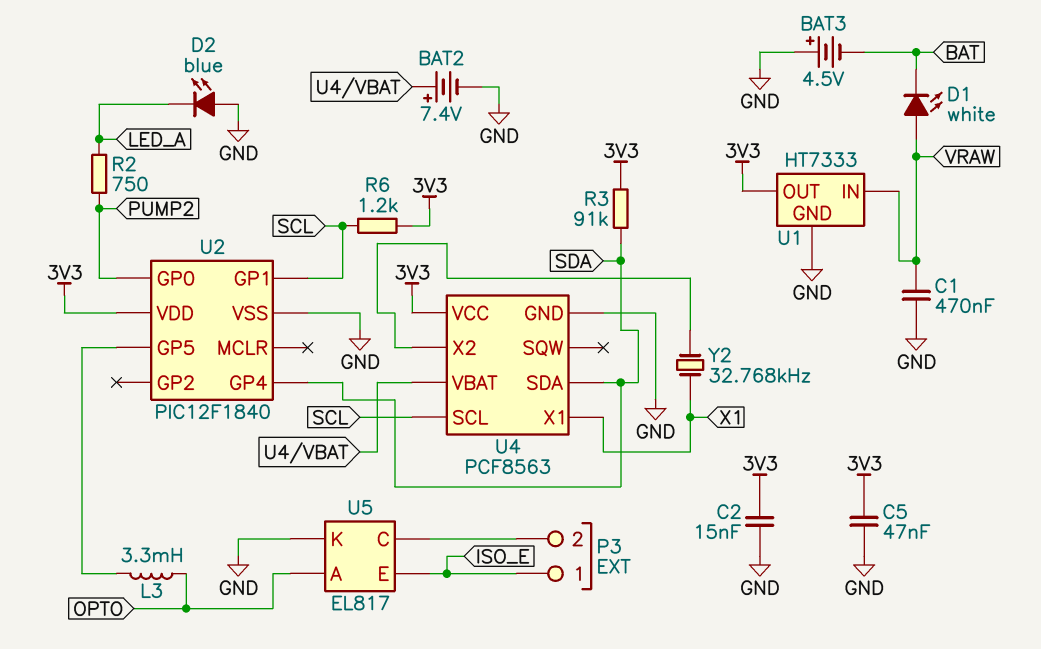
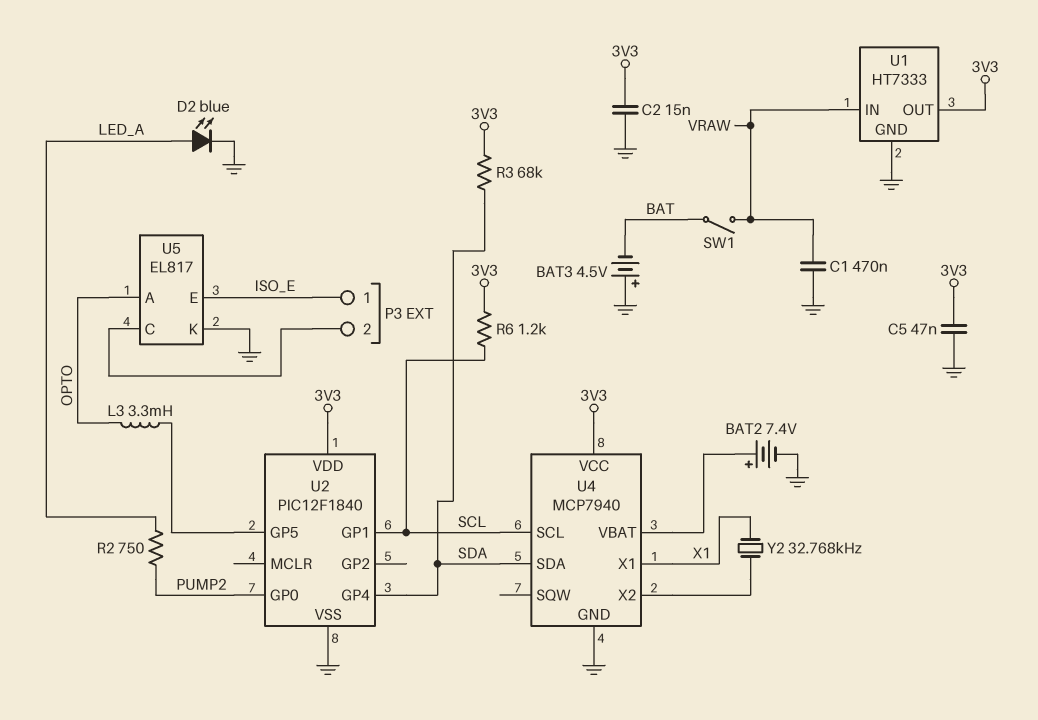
D1: LED white (A VRAW, K BAT) -> none
D2: LED blue (A GND, K LED_A) -> LED blue (A LED_A, K GND)
R3: 91k (3V3, SDA) -> 68k (3V3, SDA)
SW1: none -> switch (BAT, VRAW)
U4: PCF8563 -> MCP7940

